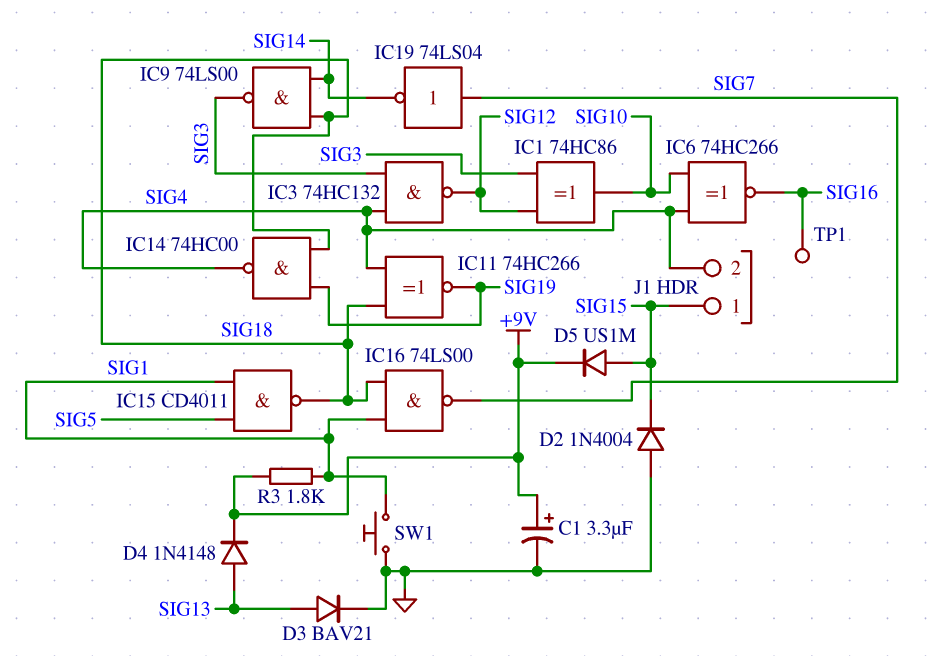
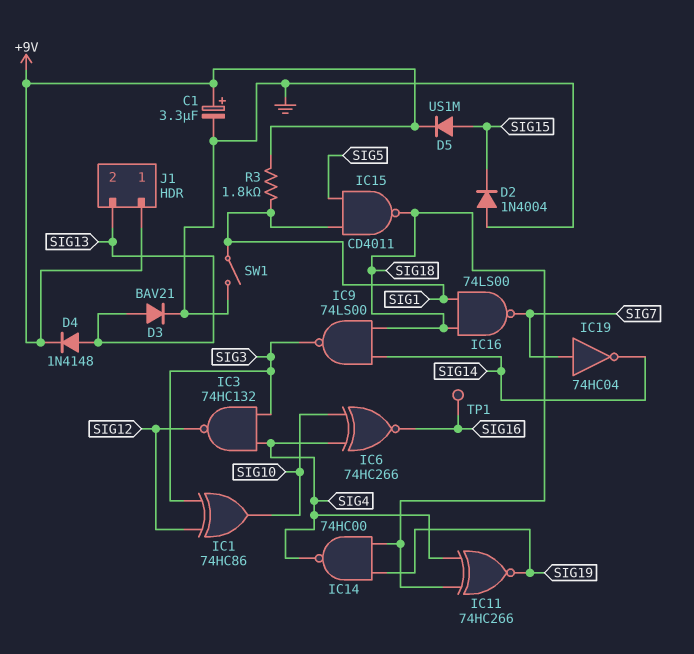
IC19: NOT 74LS04 (in SIG7, out SIG14) -> NOT 74HC04 (in SIG7, out SIG14)
J1 pin 1: SIG15 -> +9V
J1 pin 2: SIG4 -> SIG13
SW1: button (GND, SIG1) -> switch (GND, SIG1)

